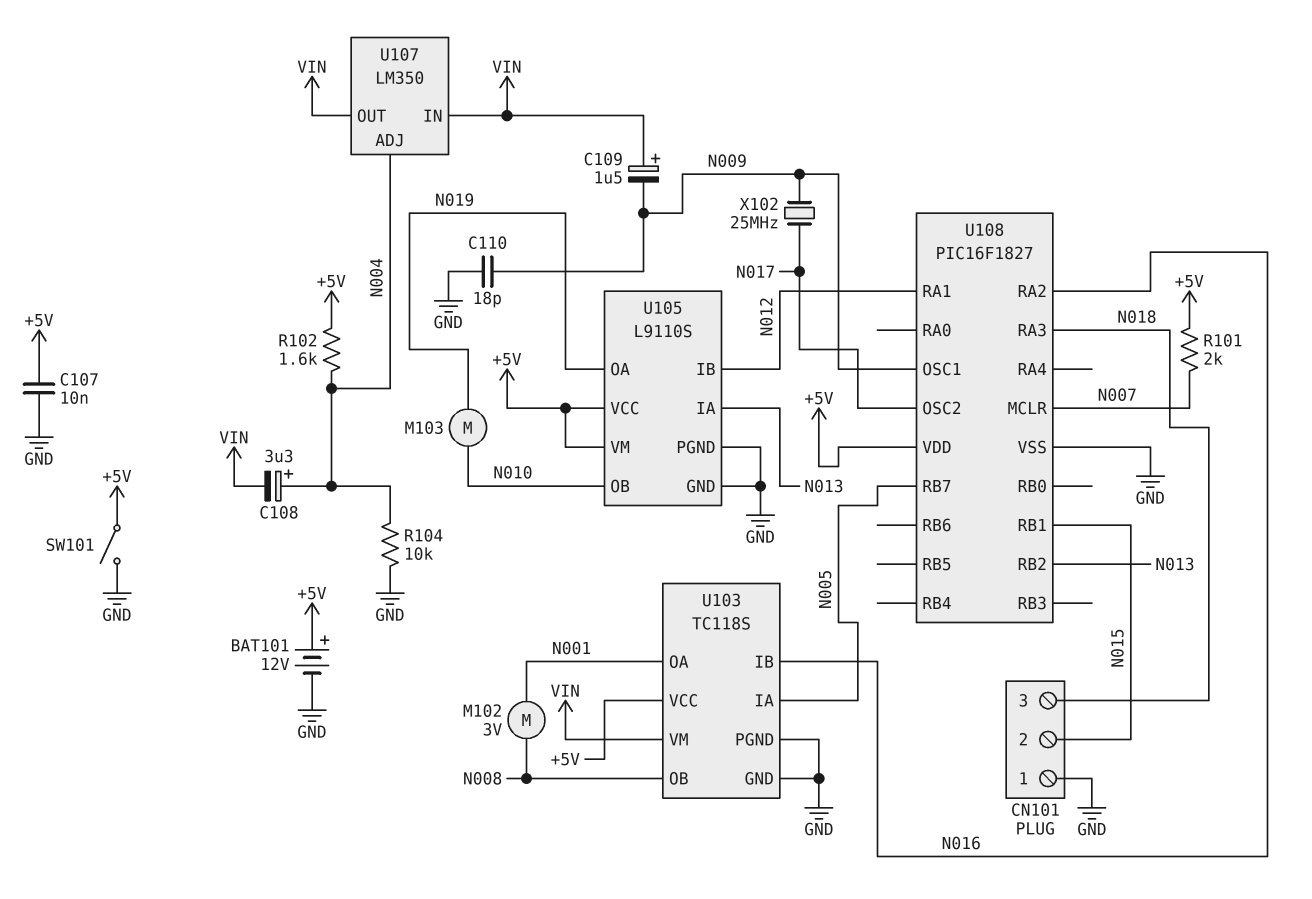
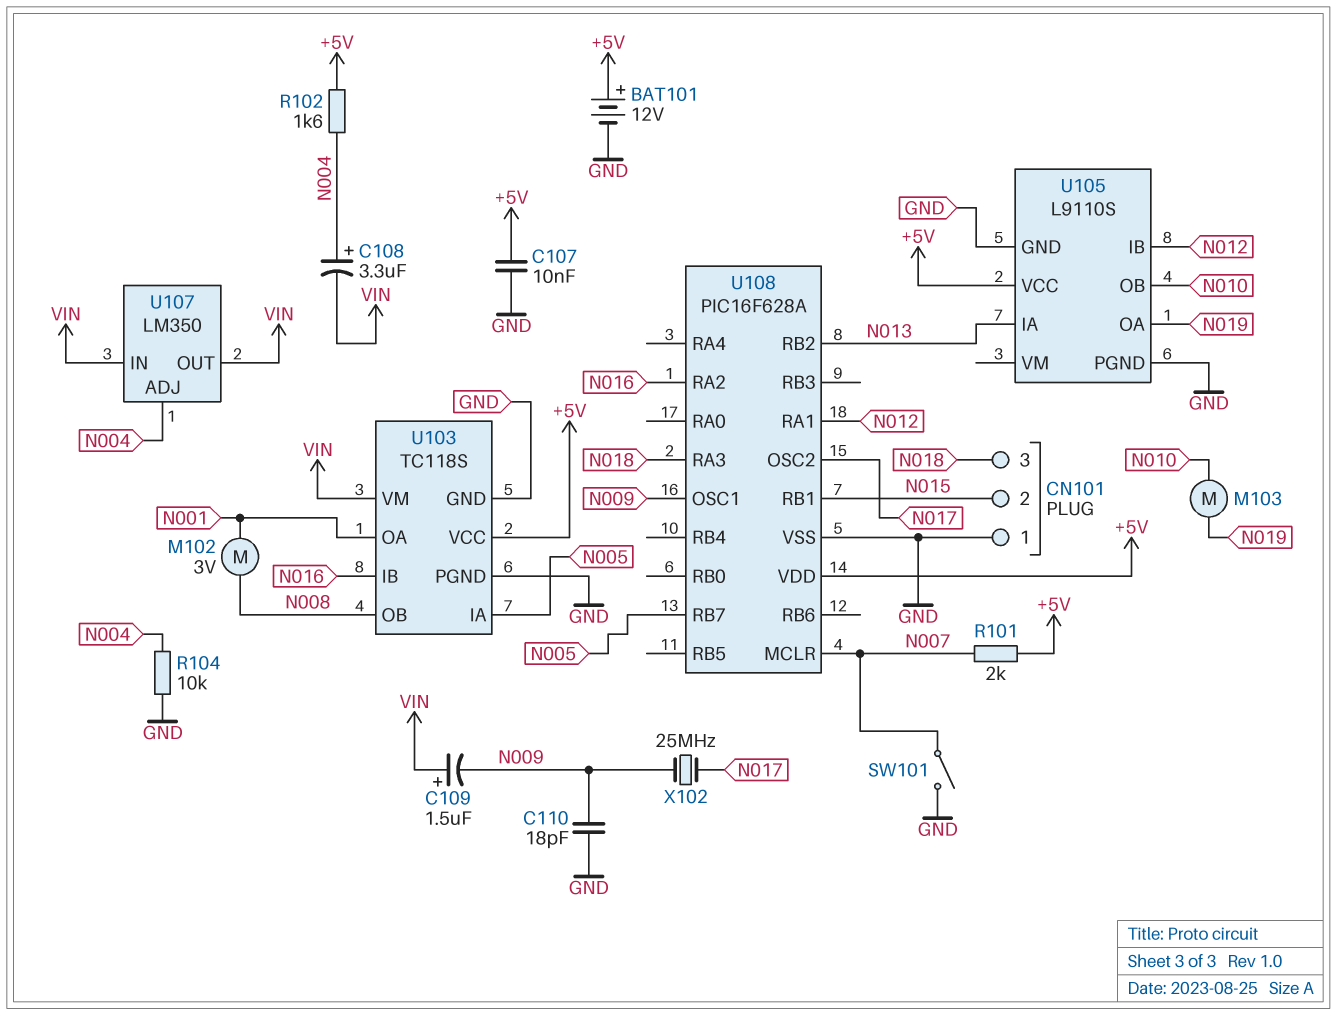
SW101: switch (+5V, GND) -> switch (GND, N007)
U105 pin VM: +5V -> none
U108: PIC16F1827 -> PIC16F628A

